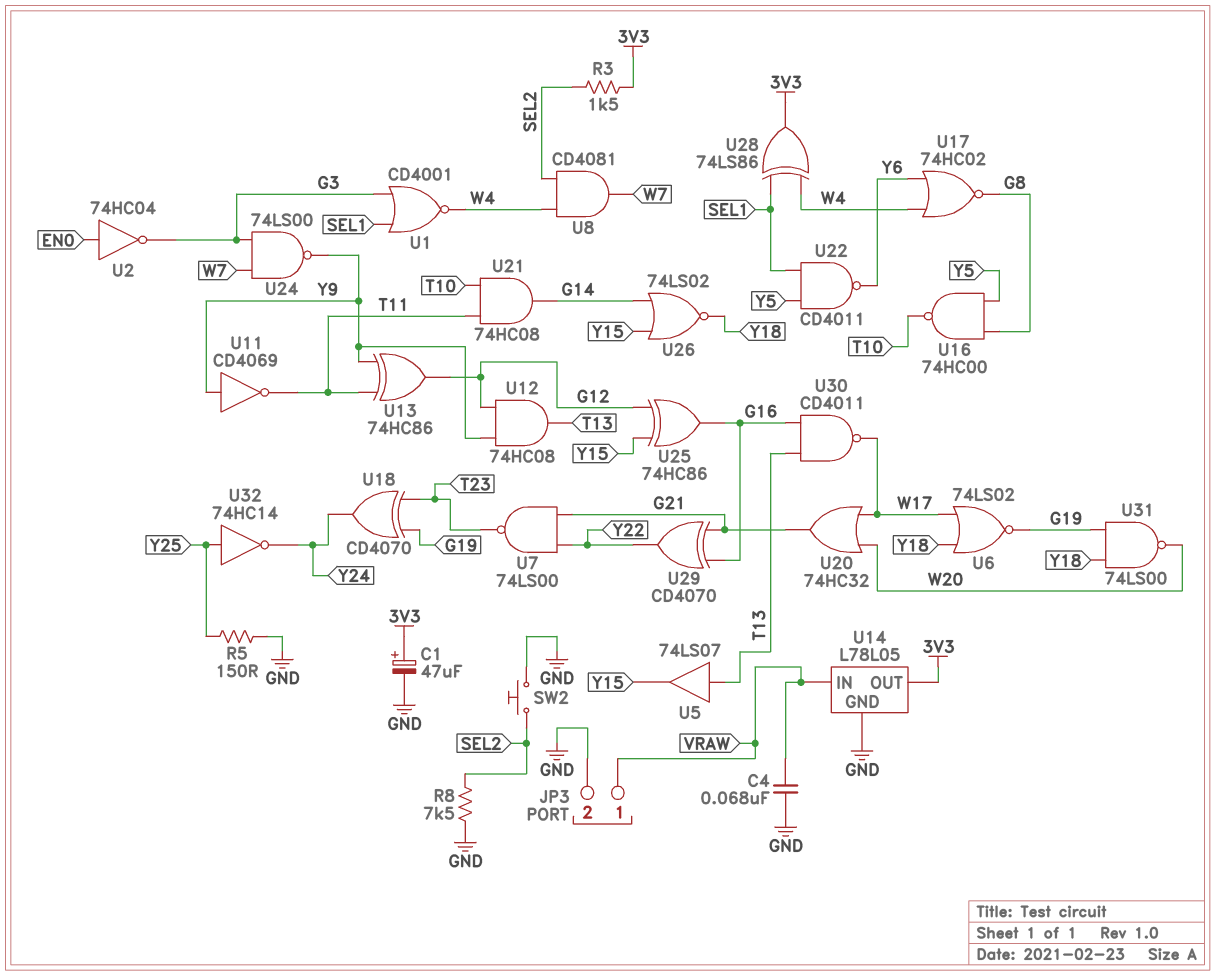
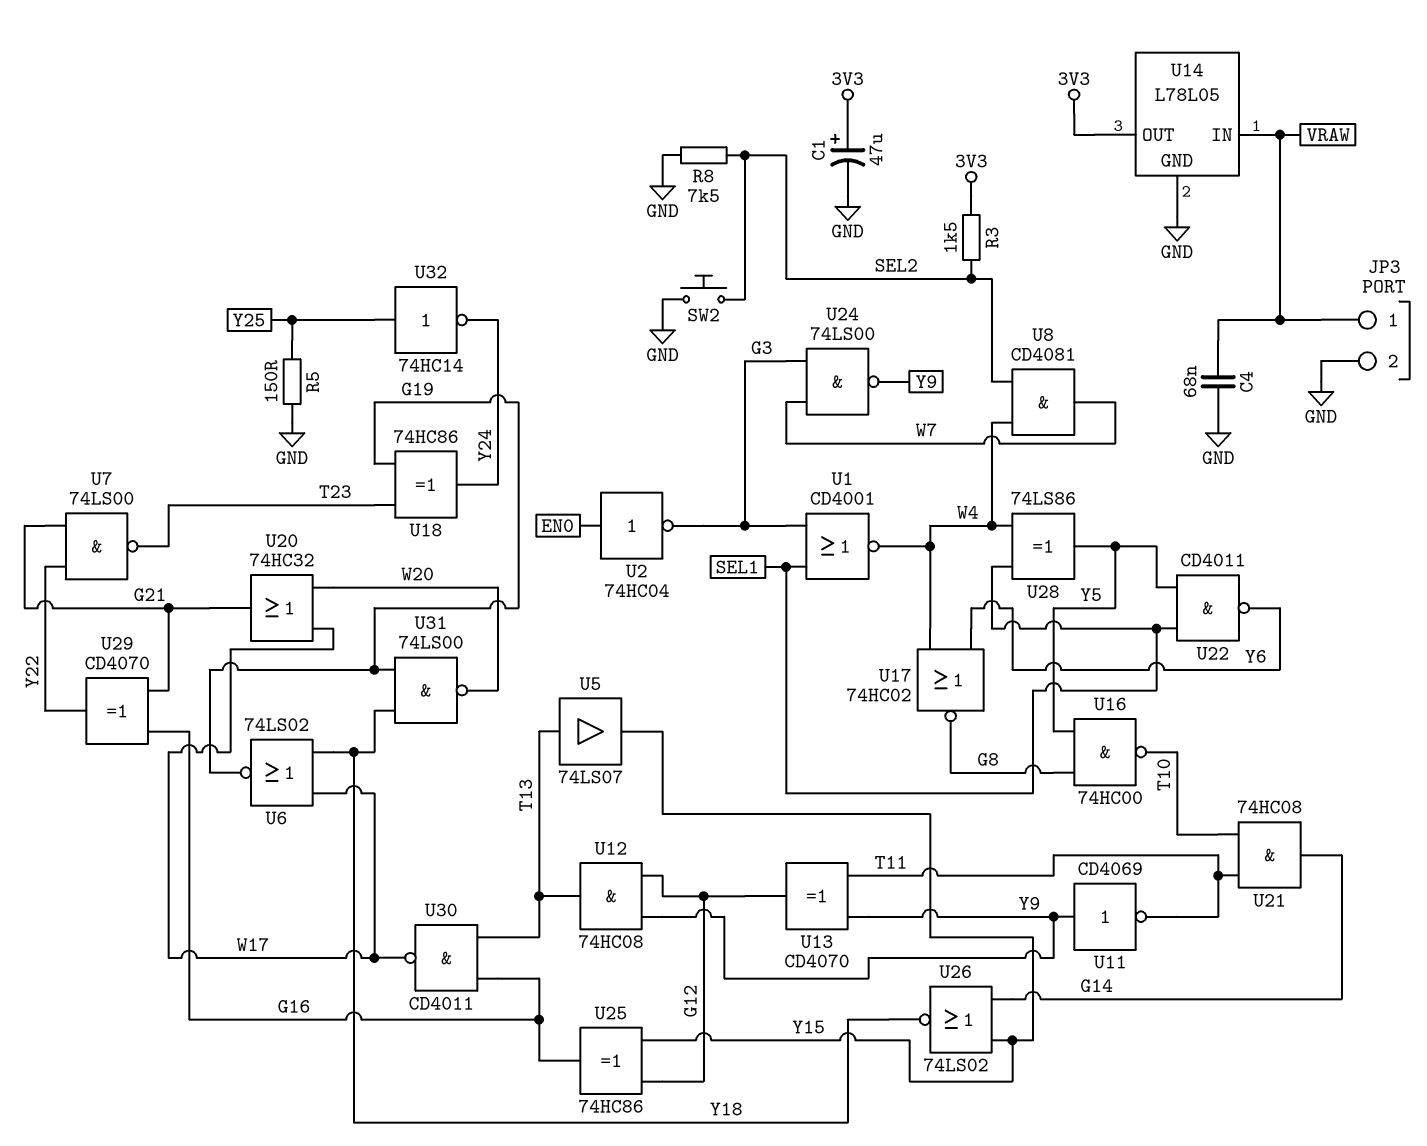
U13: XOR 74HC86 (in T11, in Y9, out G12) -> XOR CD4070 (in T11, in Y9, out G12)
U18: XOR CD4070 (in G19, in T23, out Y24) -> XOR 74HC86 (in G19, in T23, out Y24)
U28: XOR 74LS86 (in SEL1, in W4, out 3V3) -> XOR 74LS86 (in SEL1, in W4, out Y5)

